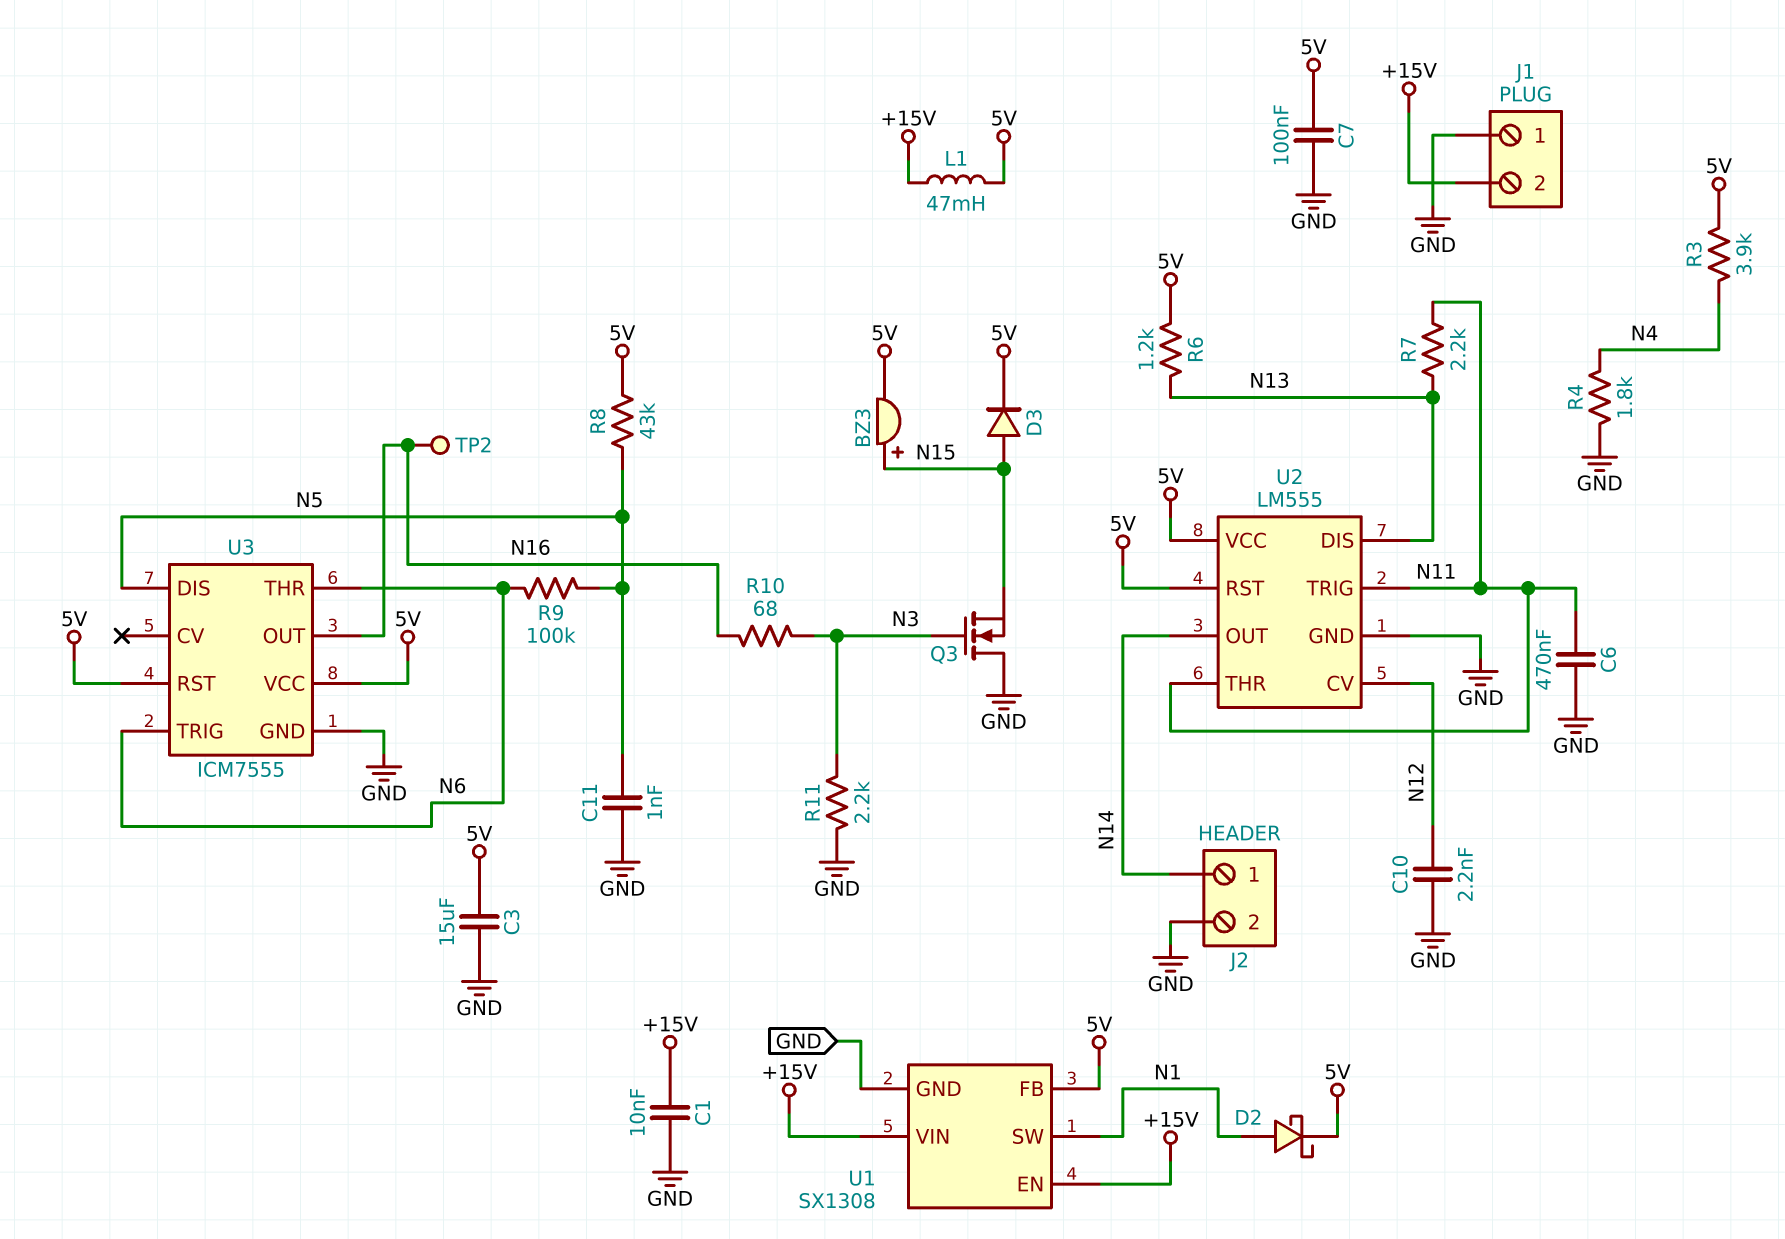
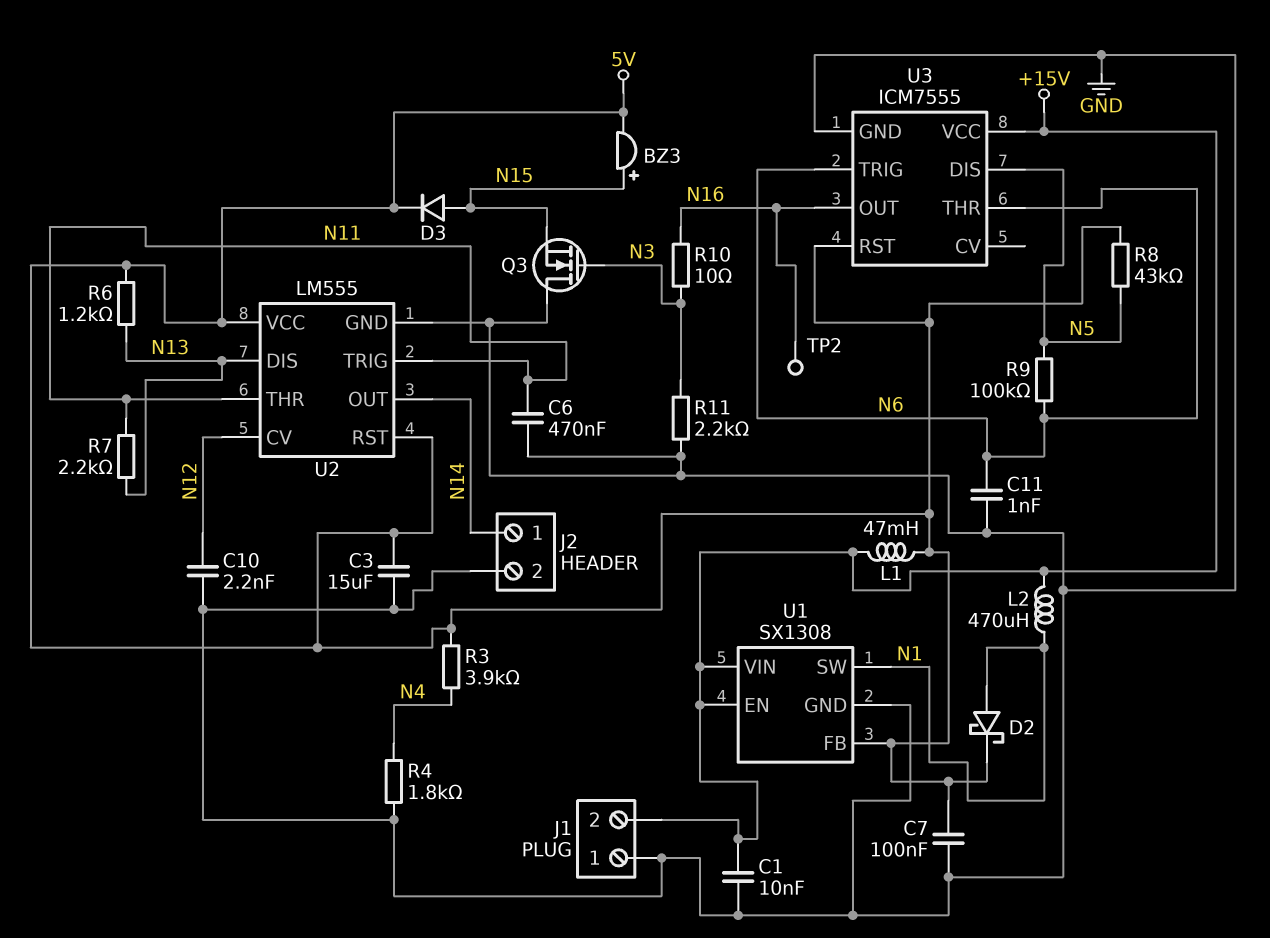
C11: 1nF (GND, N5) -> 1nF (GND, N6)
L2: none -> 470uH (+15V, N1)
R10: 68 (N3, N16) -> 10 (N3, N16)
U3 pin VCC: 5V -> +15V

